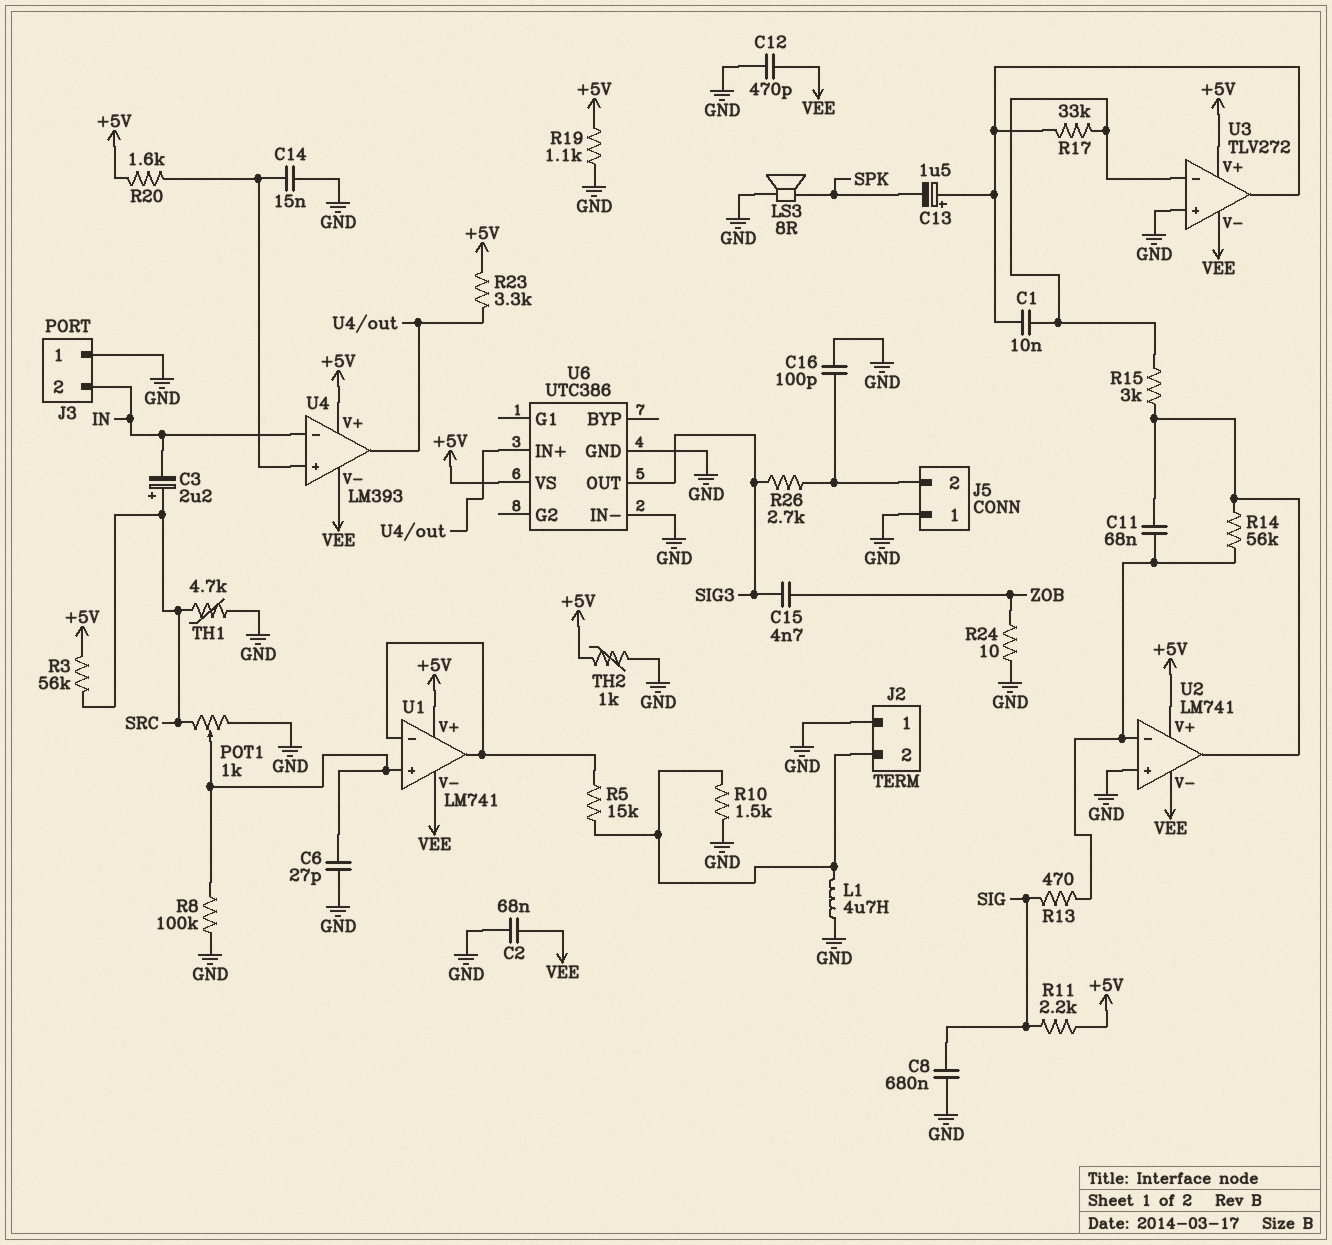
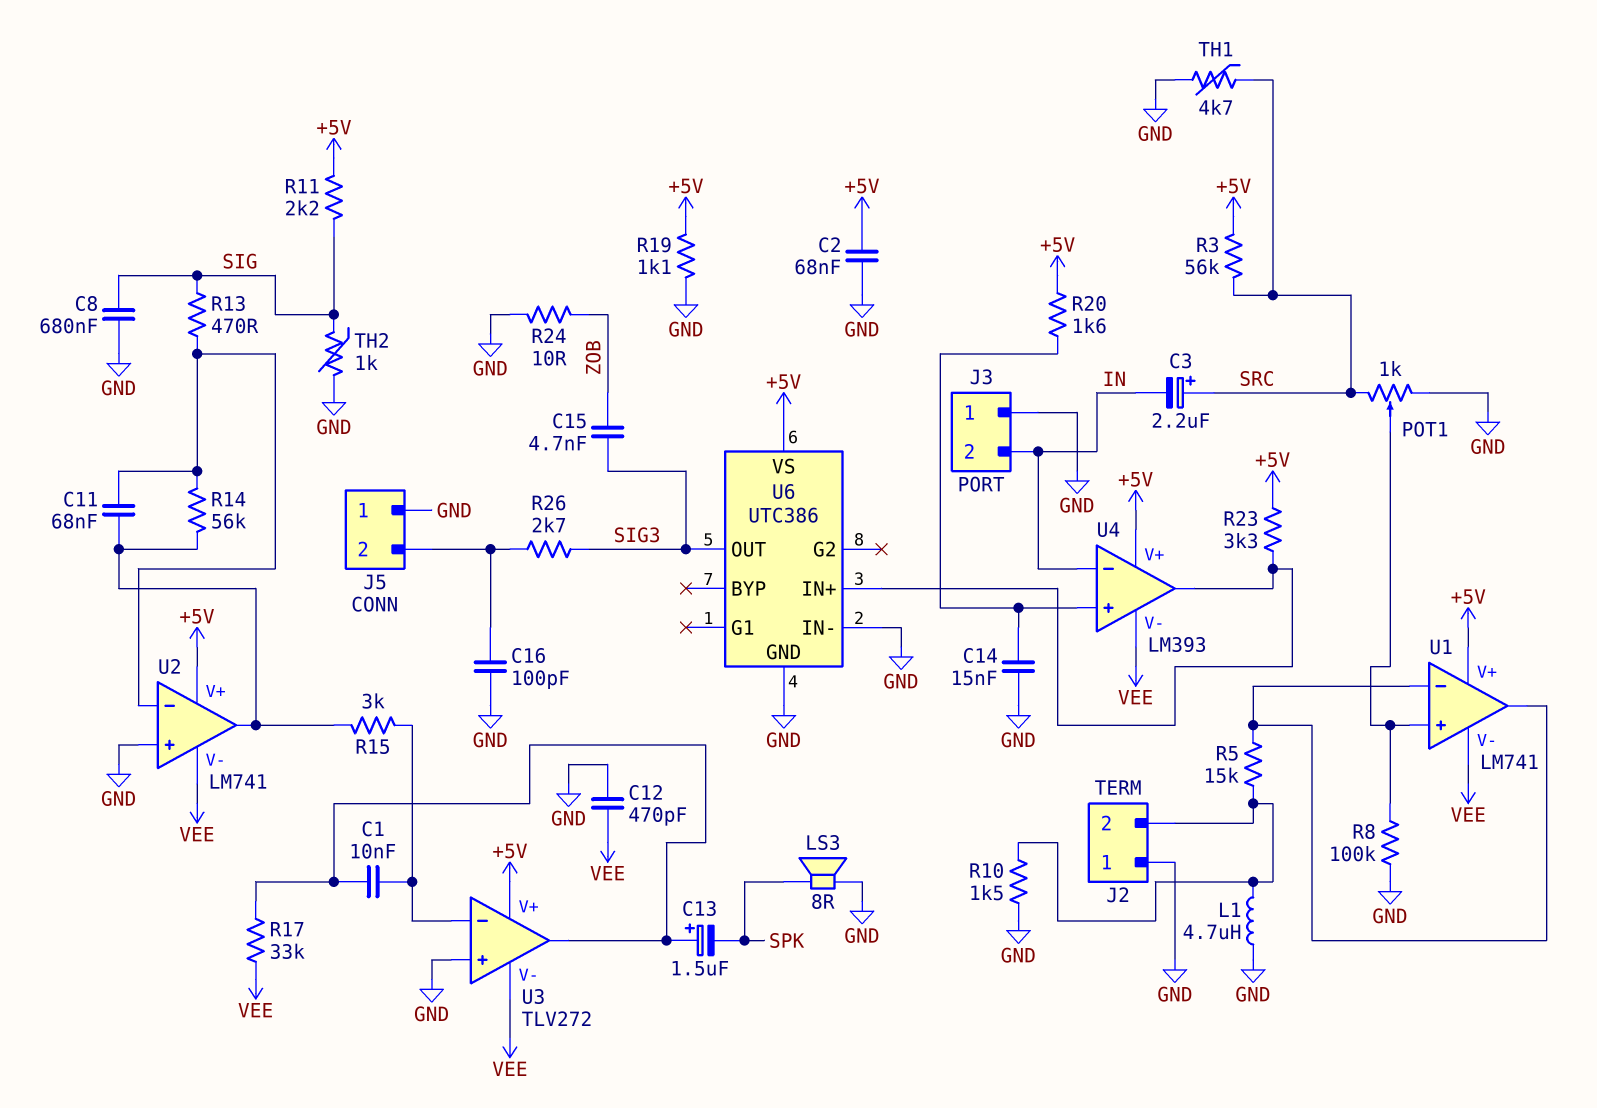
C2: 68nF (GND, VEE) -> 68nF (+5V, GND)
C6: 27pF (GND, U1/in+) -> none
R17: 33k (U3/in-, U3/out) -> 33k (U3/out, VEE)
TH2: 1k (+5V, GND) -> 1k (GND, SIG)

